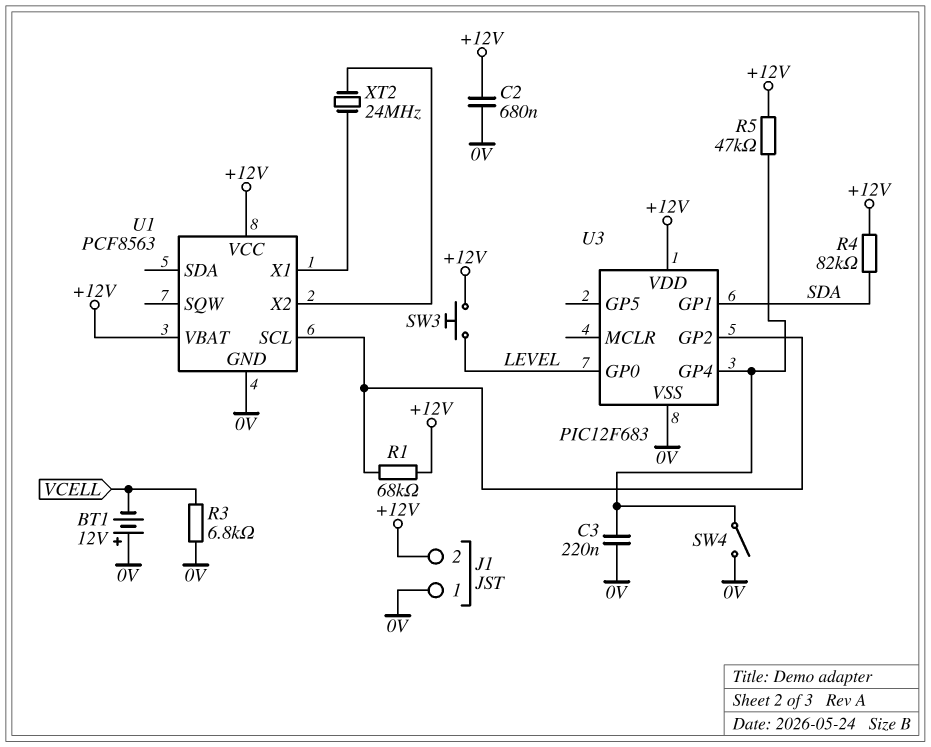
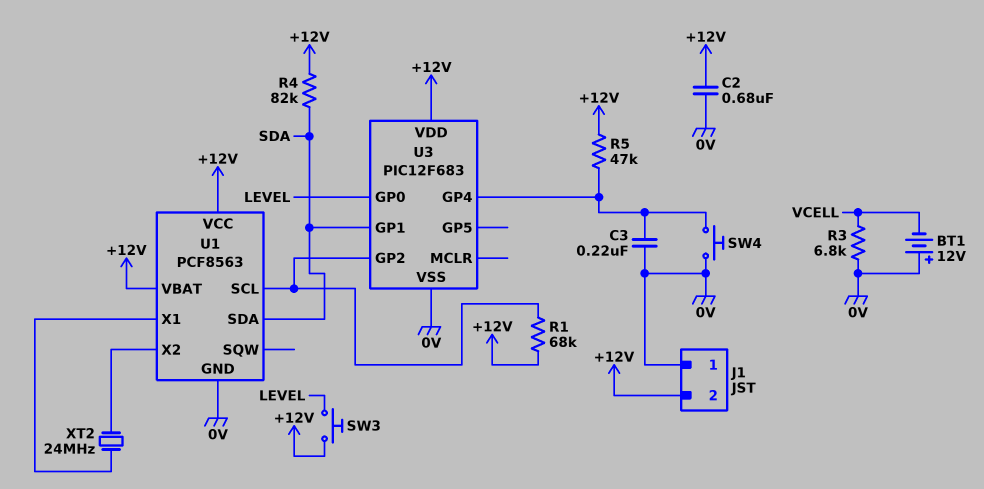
SW4: switch (0V, U3/GP4) -> button (0V, U3/GP4)
U1 pin SDA: none -> SDA

